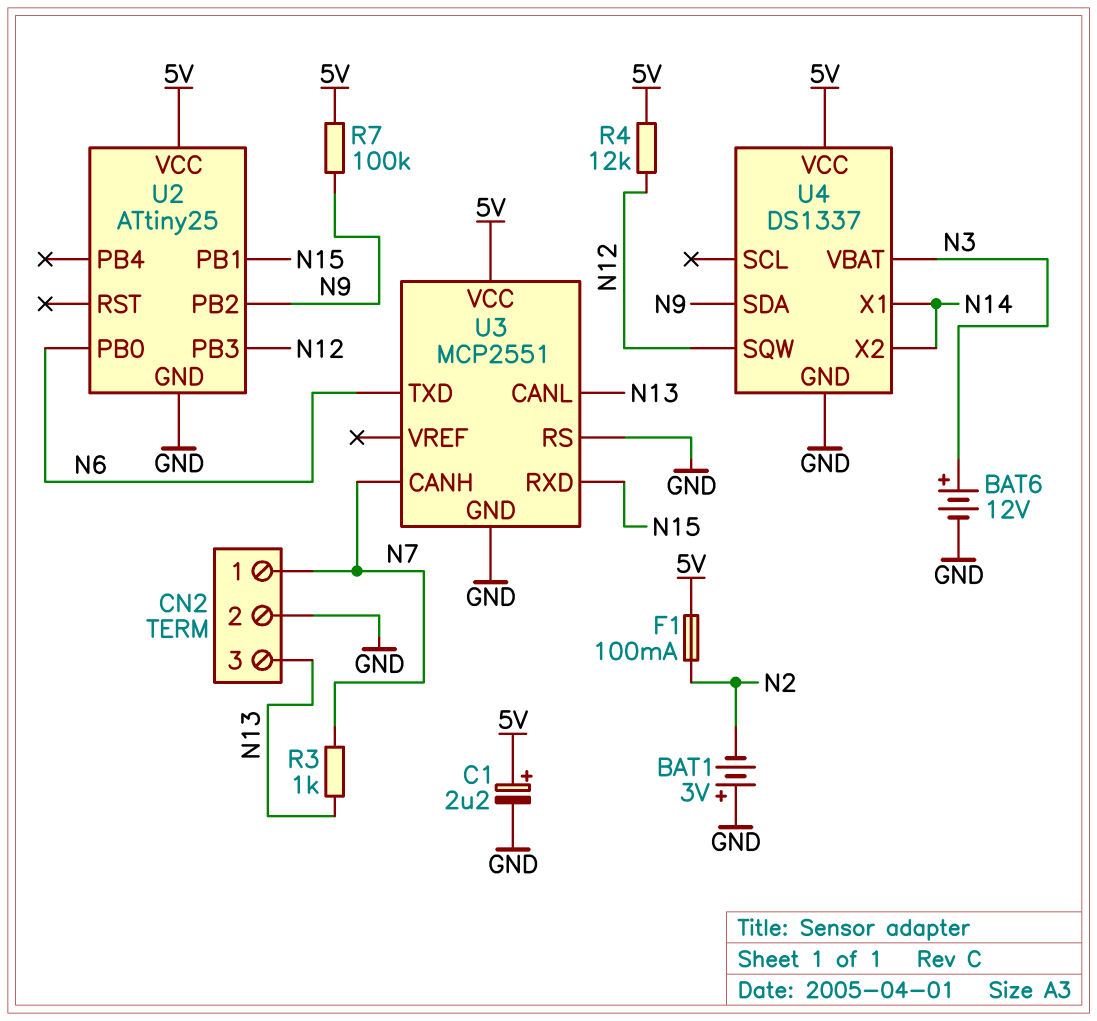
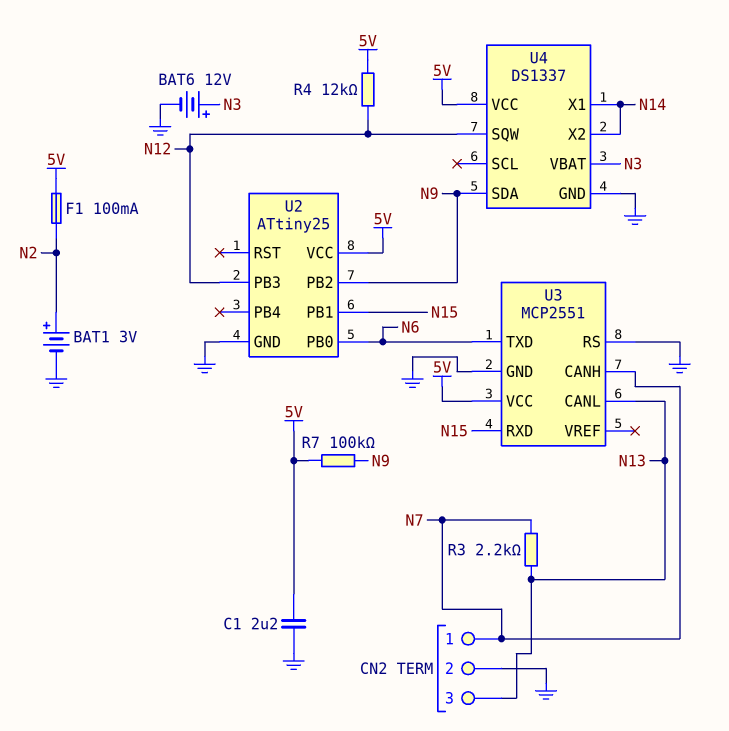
BAT1: 3V (plus GND, minus N2) -> 3V (plus N2, minus GND)
C1: 2.2uF (plus 5V, minus GND) -> 2.2uF (5V, GND)
R3: 1k (N7, N13) -> 2.2k (N7, N13)

